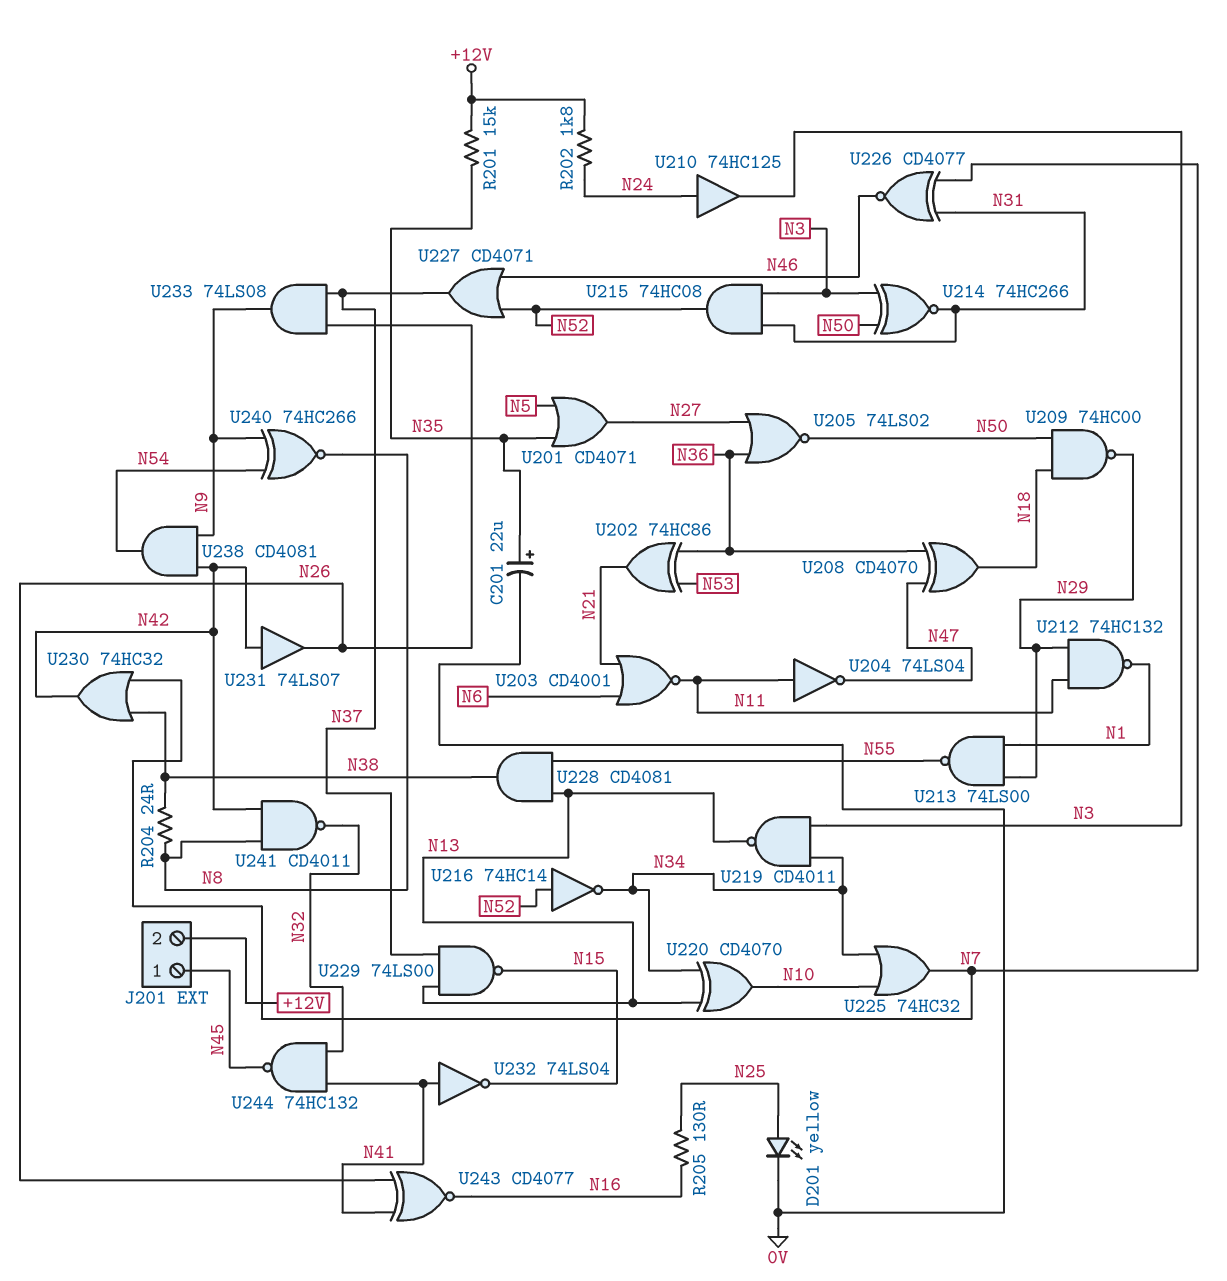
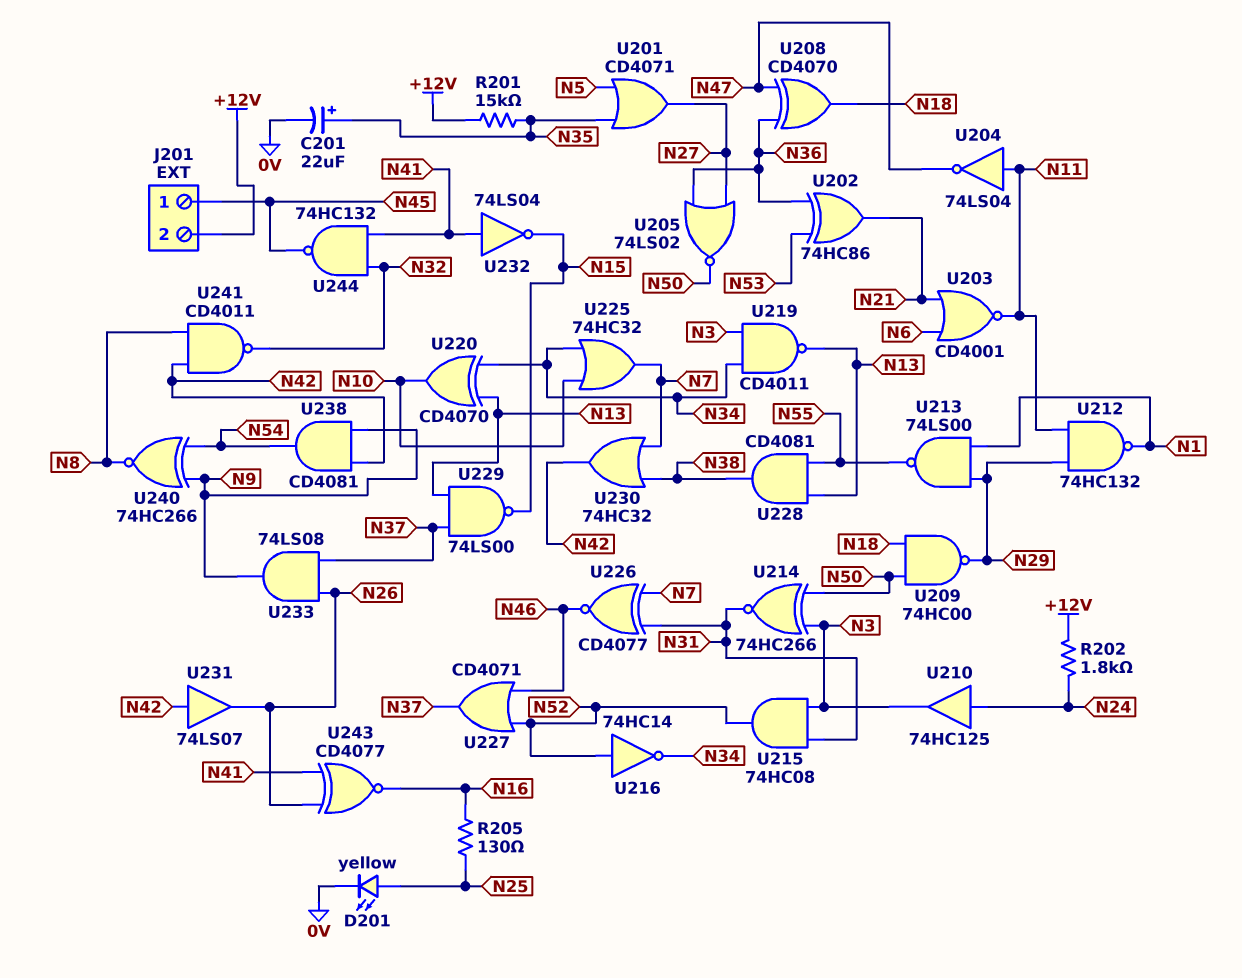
R204: 24 (N8, N38) -> none

